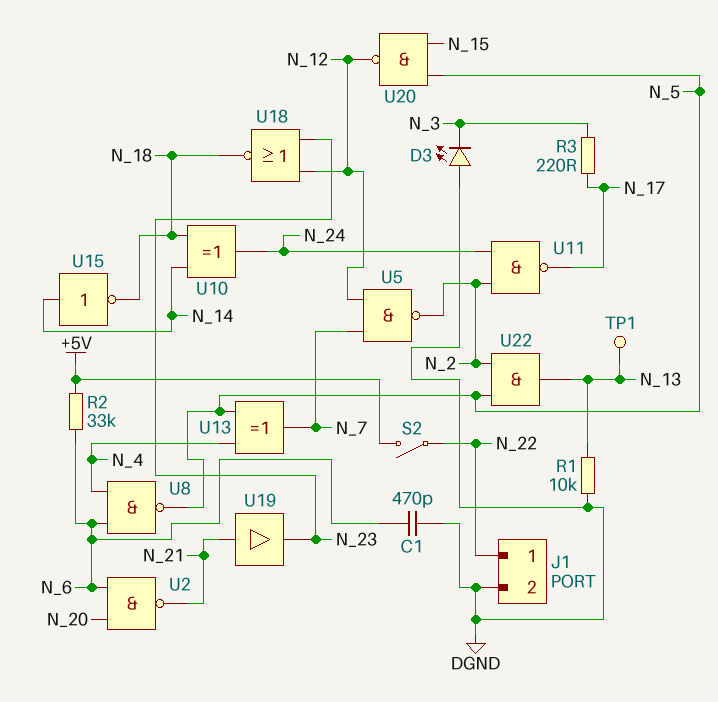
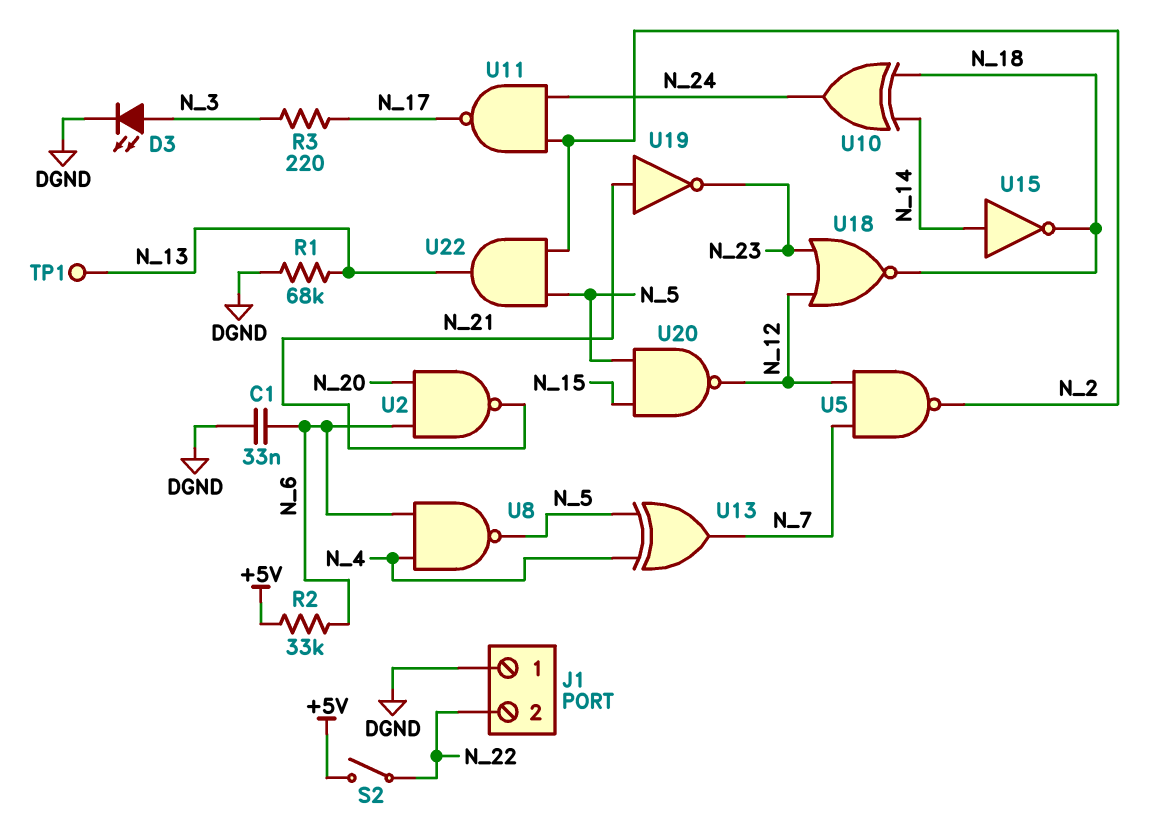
C1: 470pF (DGND, N_6) -> 33nF (DGND, N_6)
D3: LED (A DGND, K N_3) -> LED (A N_3, K DGND)
J1 pin 1: N_22 -> DGND
J1 pin 2: DGND -> N_22
R1: 10k (DGND, N_13) -> 68k (DGND, N_13)
U19: buffer (in N_21, out N_23) -> NOT (in N_21, out N_23)

